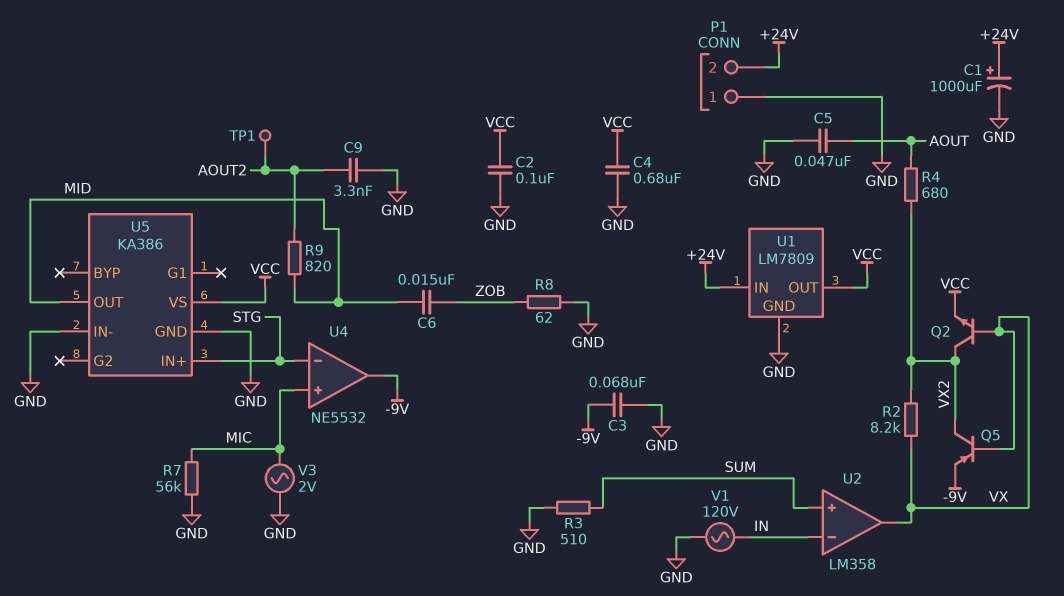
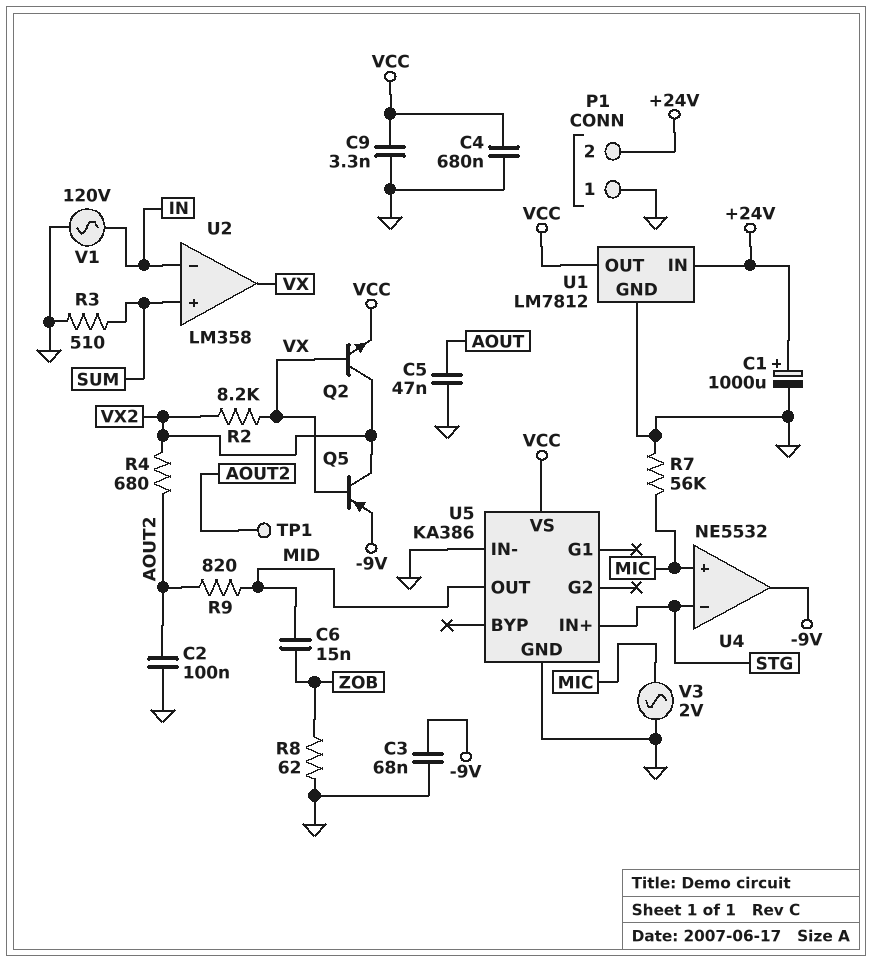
C2: 100nF (GND, VCC) -> 100nF (AOUT2, GND)
C9: 3.3nF (AOUT2, GND) -> 3.3nF (GND, VCC)
R4: 680 (AOUT, VX2) -> 680 (AOUT2, VX2)
U1: LM7809 -> LM7812

